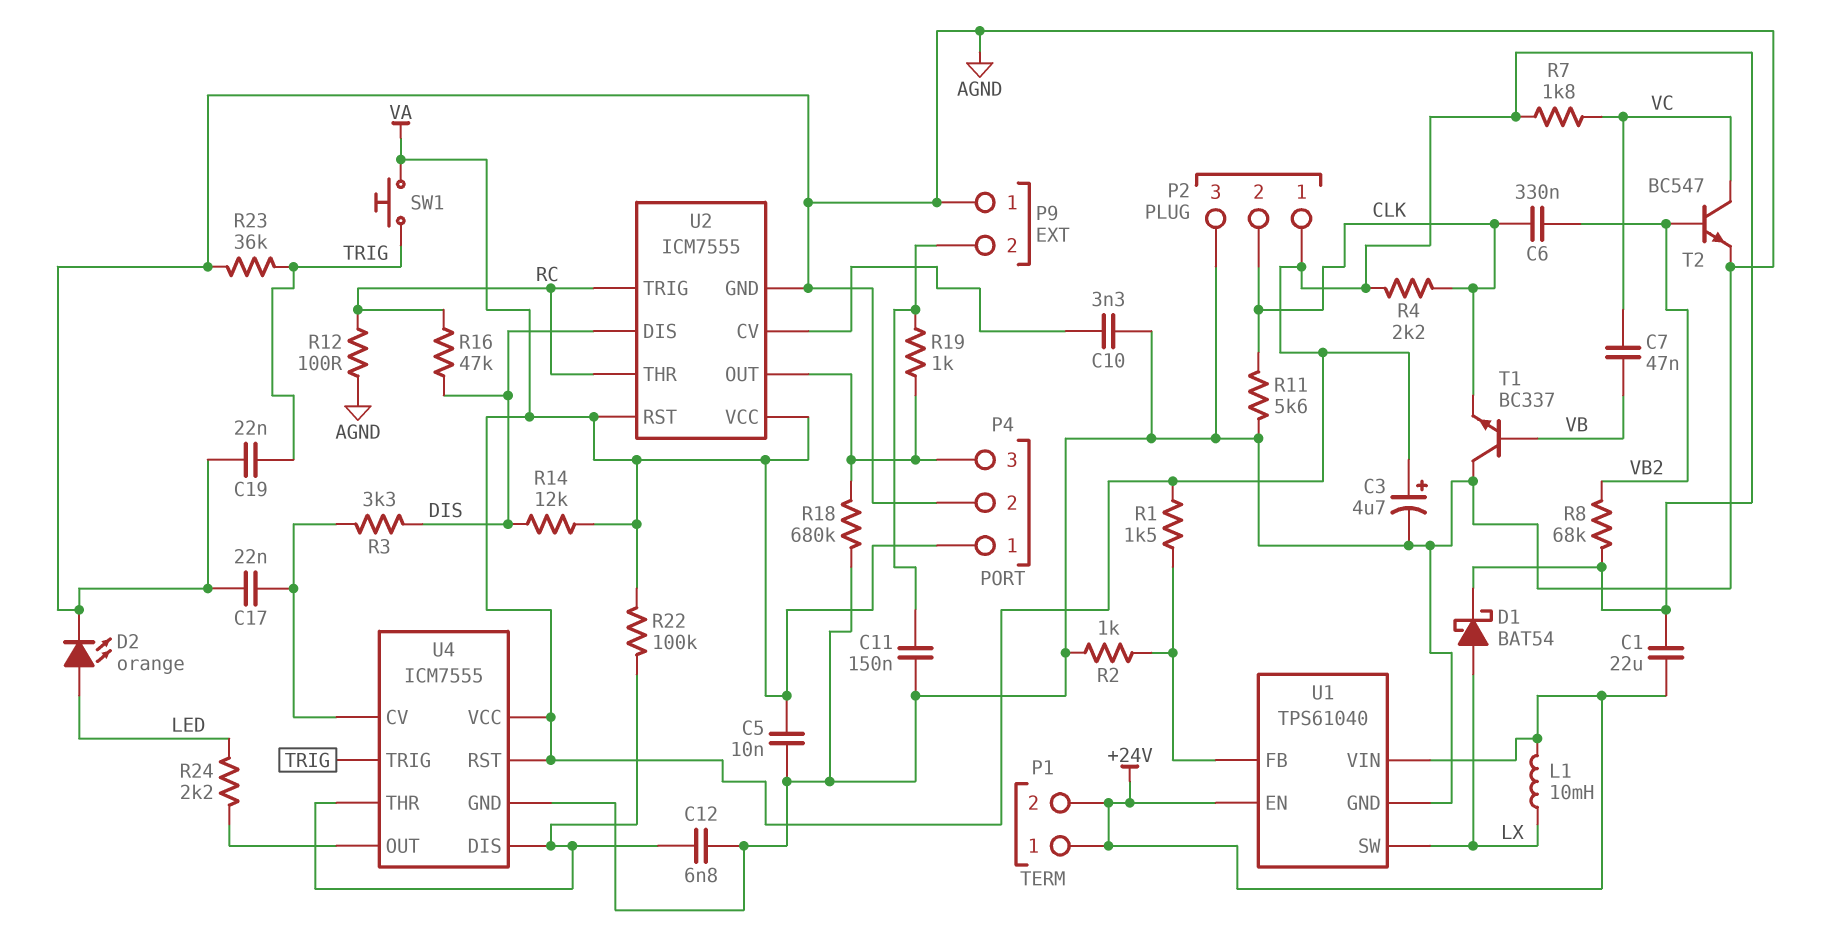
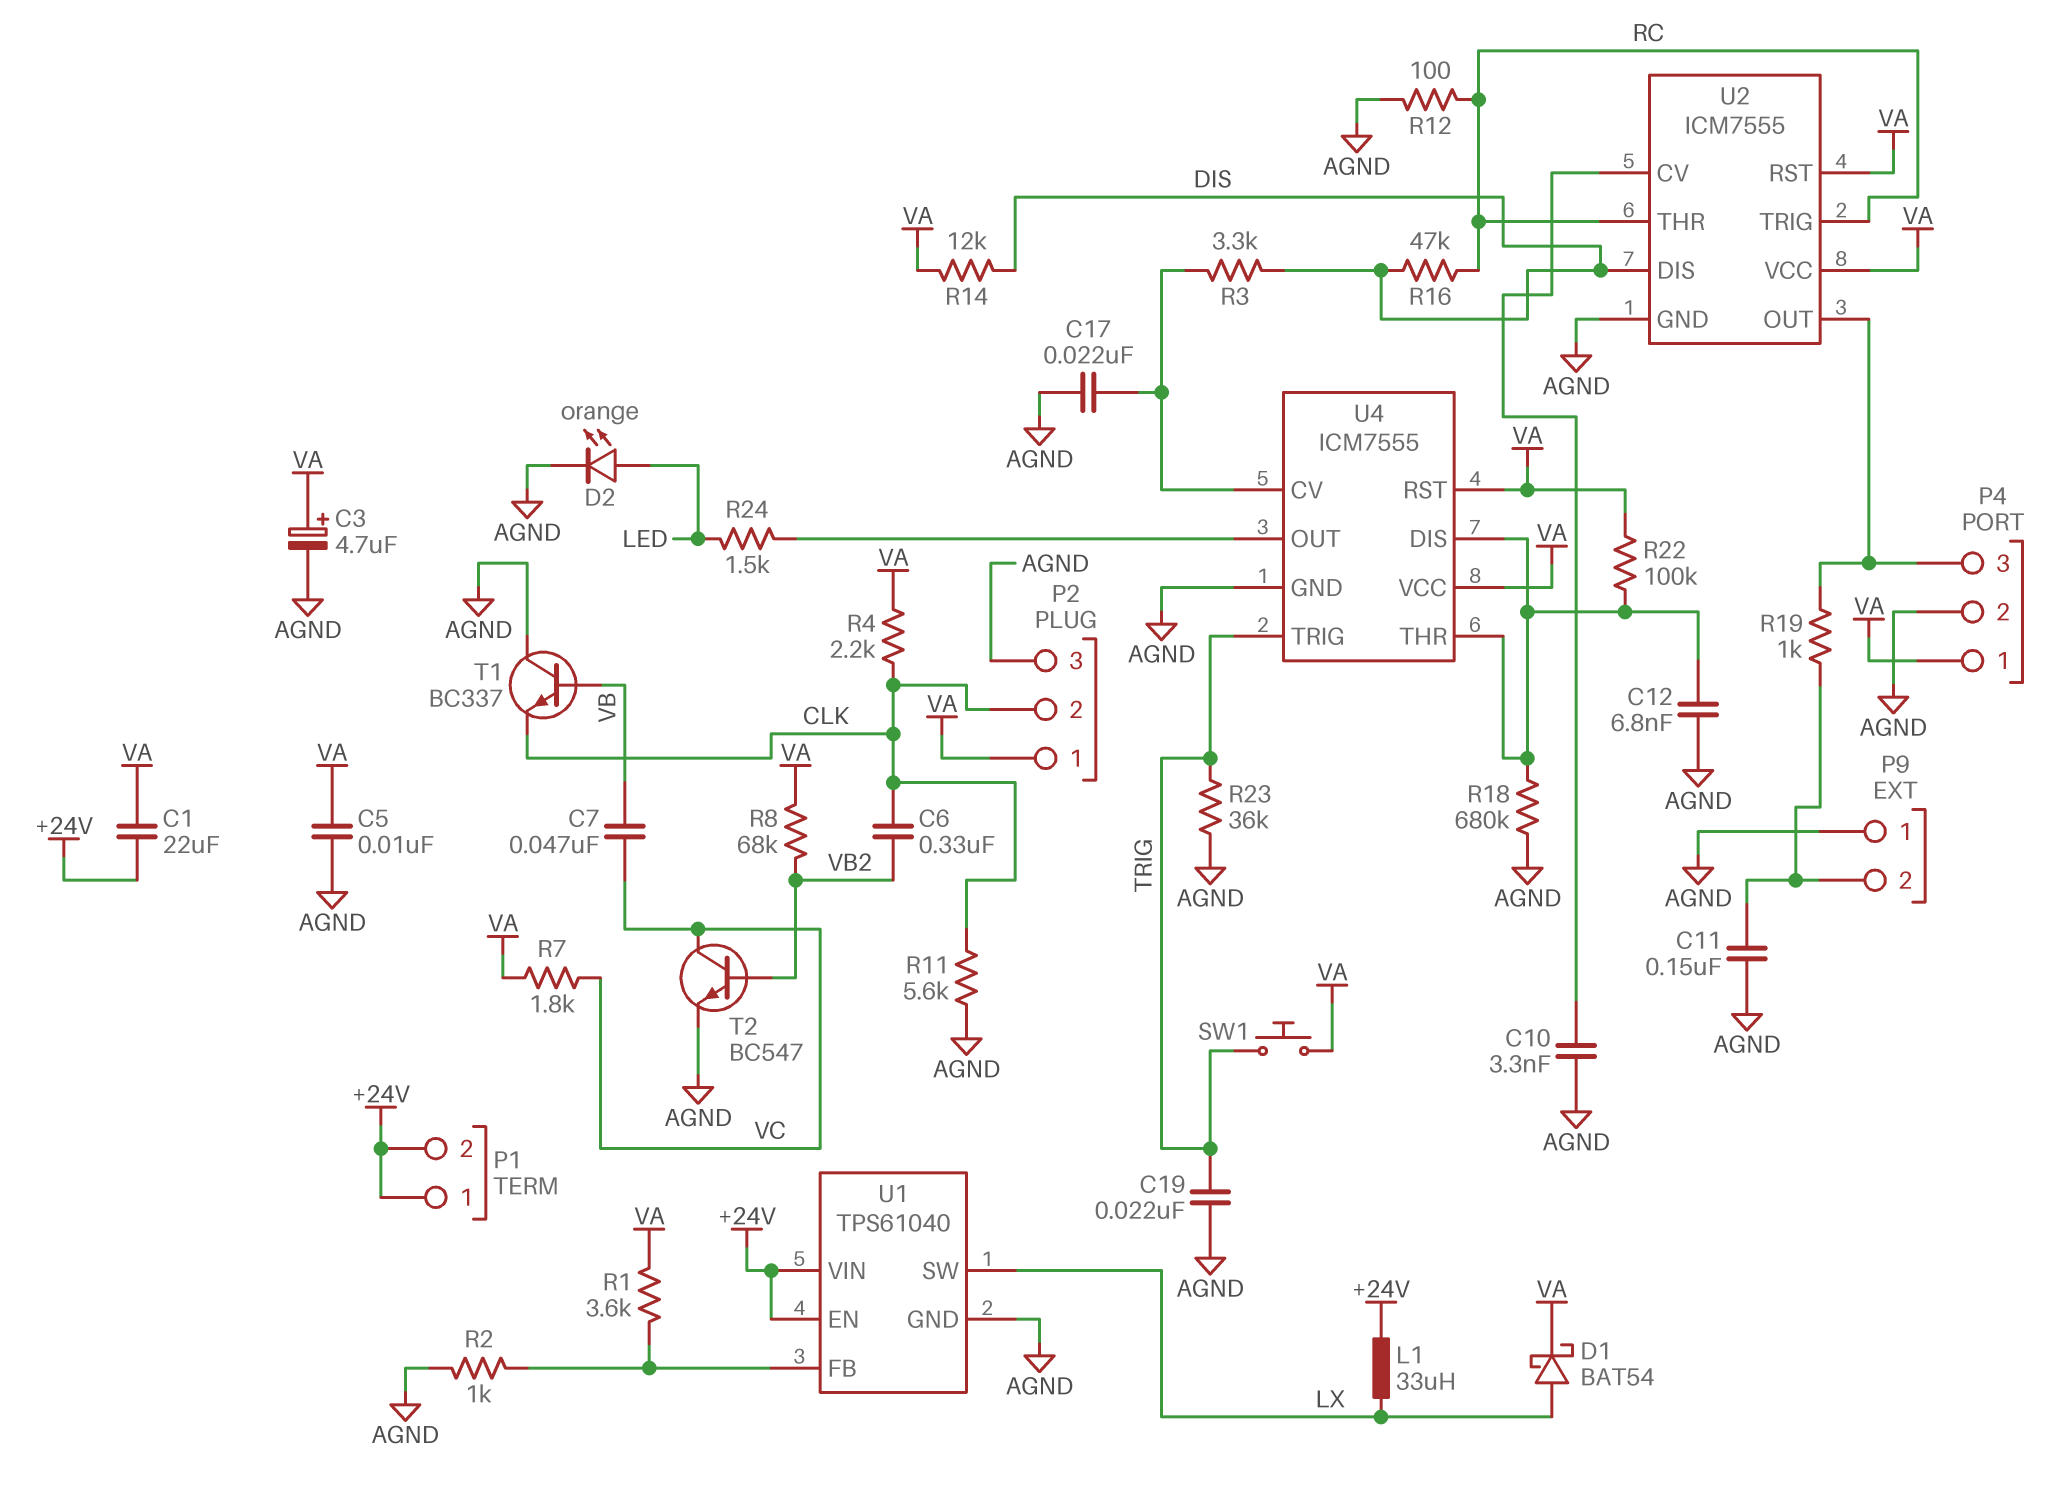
L1: 10mH (+24V, LX) -> 33uH (+24V, LX)
R1: 1.5k (U1/FB, VA) -> 3.6k (U1/FB, VA)
R18: 680k (AGND, P4/3) -> 680k (AGND, U4/DIS)
R24: 2.2k (LED, U4/OUT) -> 1.5k (LED, U4/OUT)

